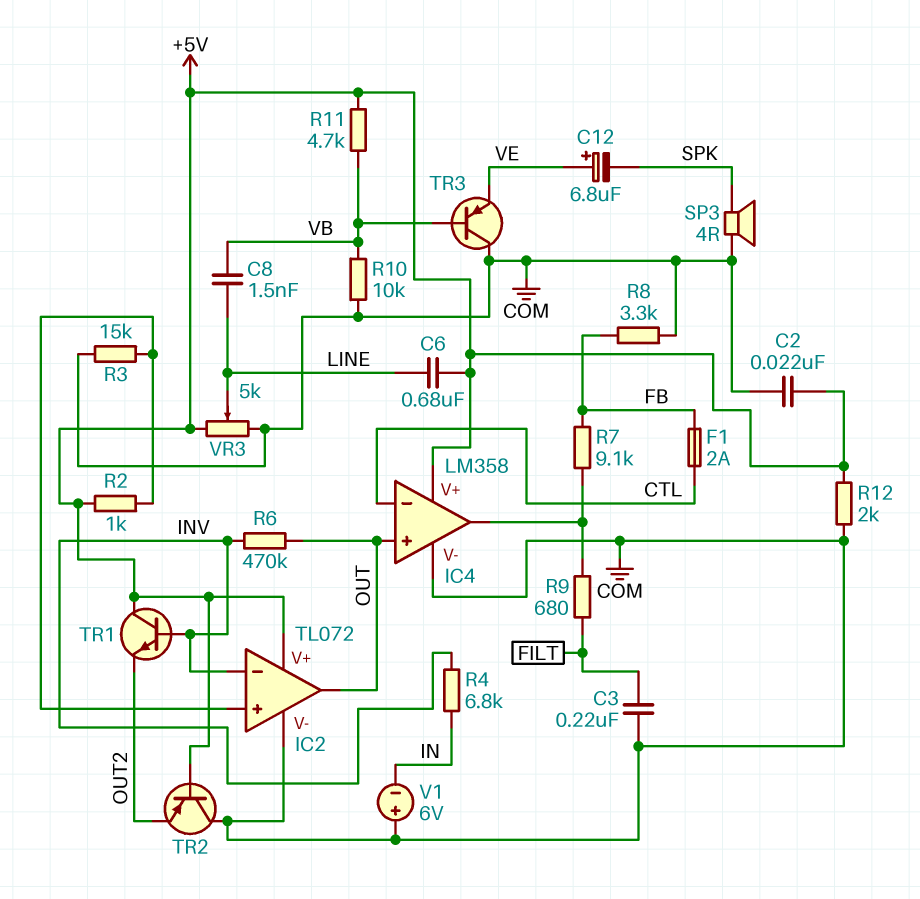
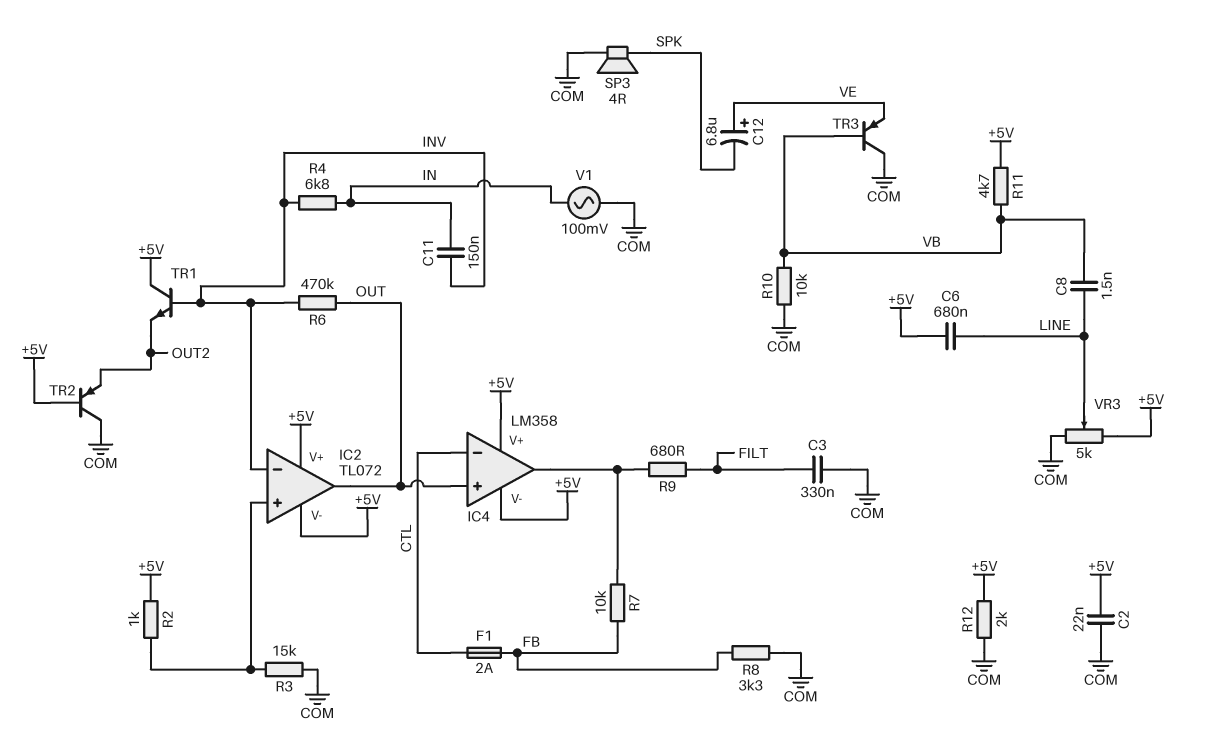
C3: 220nF (COM, FILT) -> 330nF (COM, FILT)
C11: none -> 150nF (IN, INV)
IC2 pin V-: COM -> +5V
IC4 pin V-: COM -> +5V
R7: 9.1k (FB, IC4/out) -> 10k (FB, IC4/out)
V1: 6V (plus COM, minus IN) -> AC 100mV (COM, IN)

